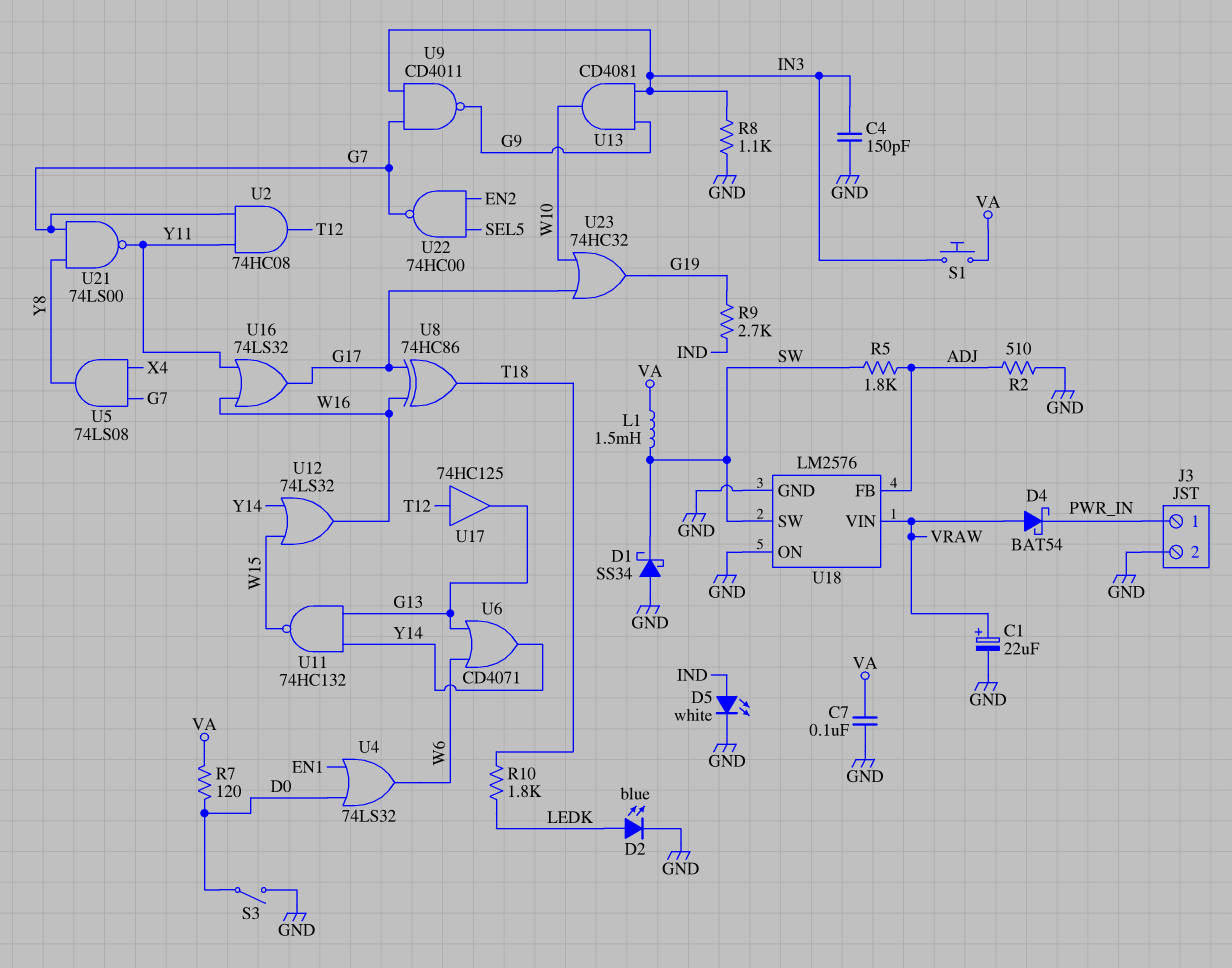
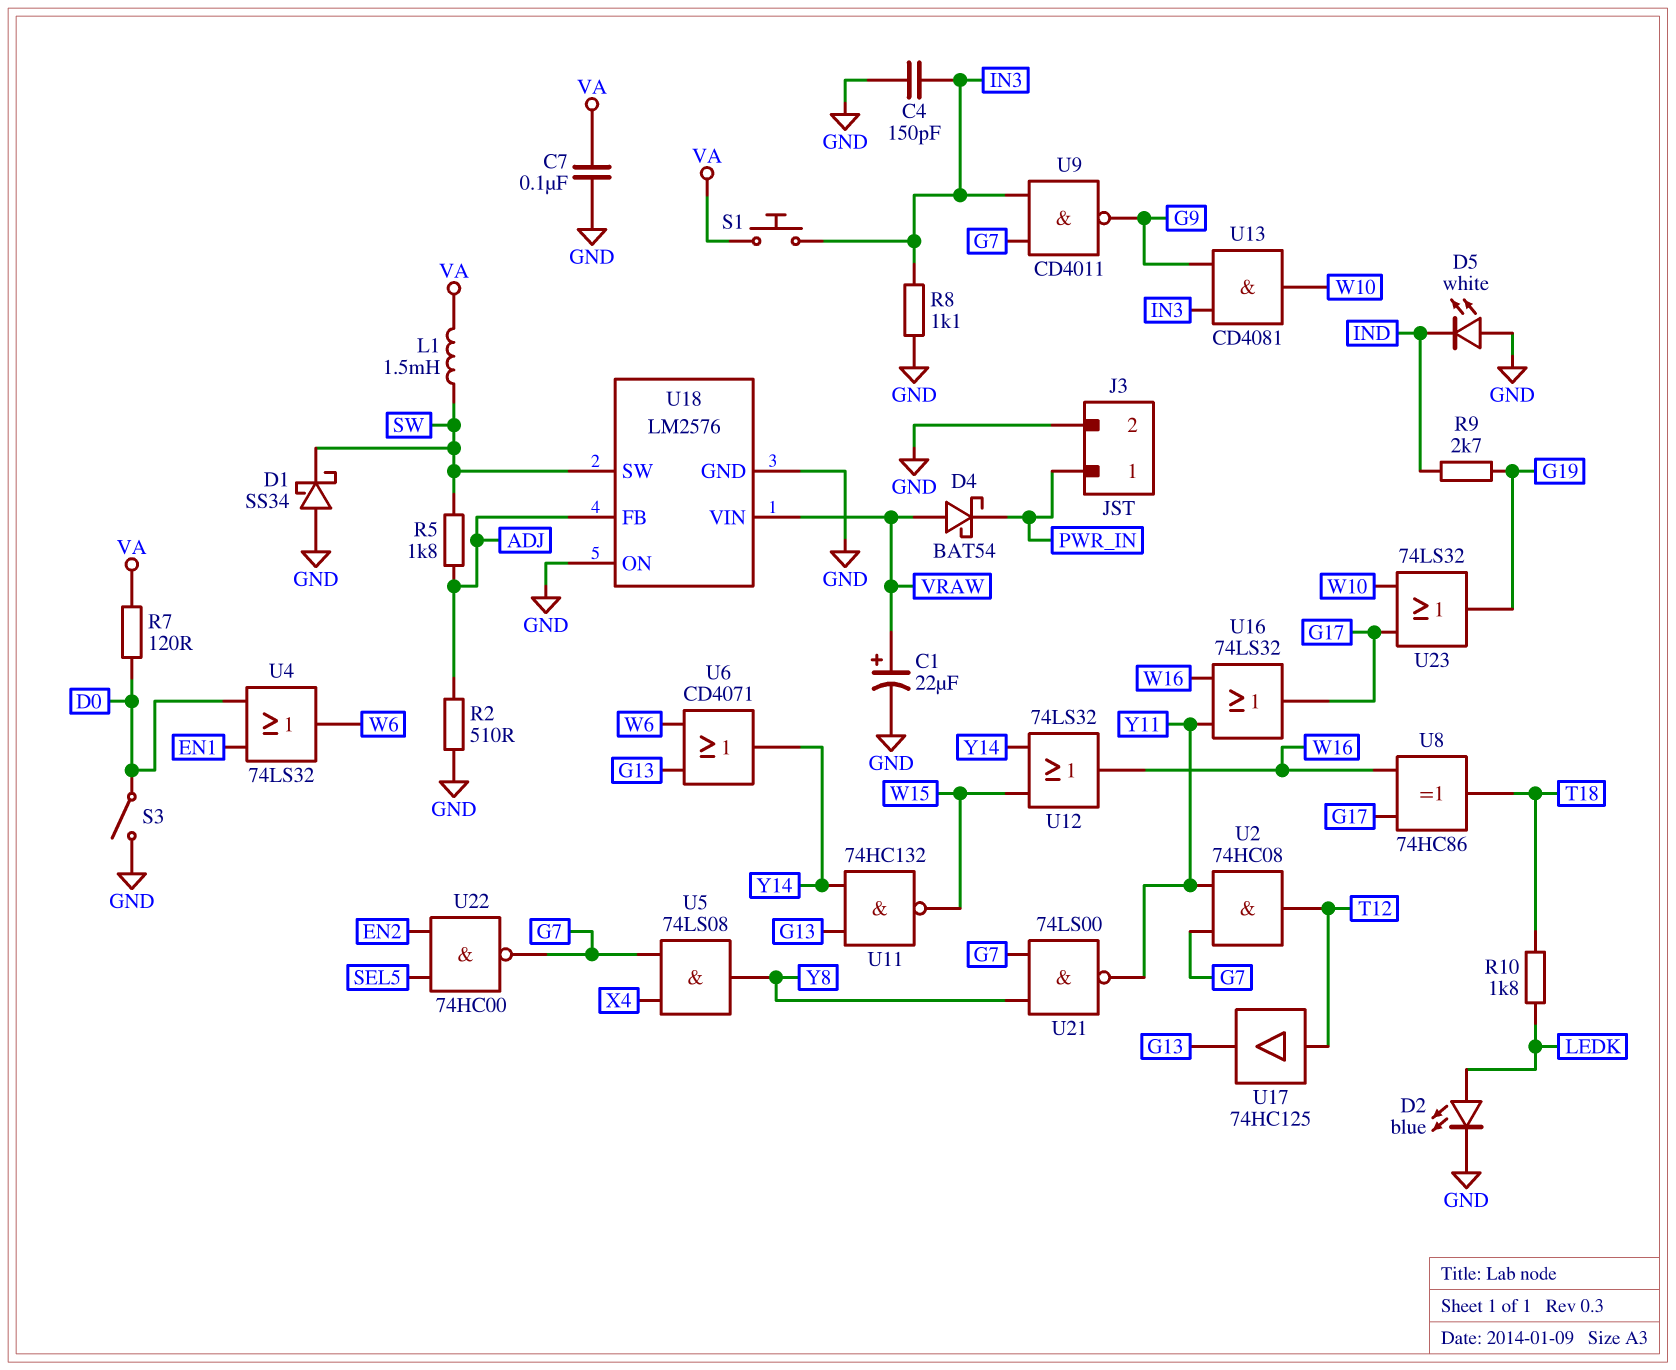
D5: LED white (A IND, K GND) -> LED white (A GND, K IND)
U23: OR 74HC32 (in G17, in W10, out G19) -> OR 74LS32 (in G17, in W10, out G19)

